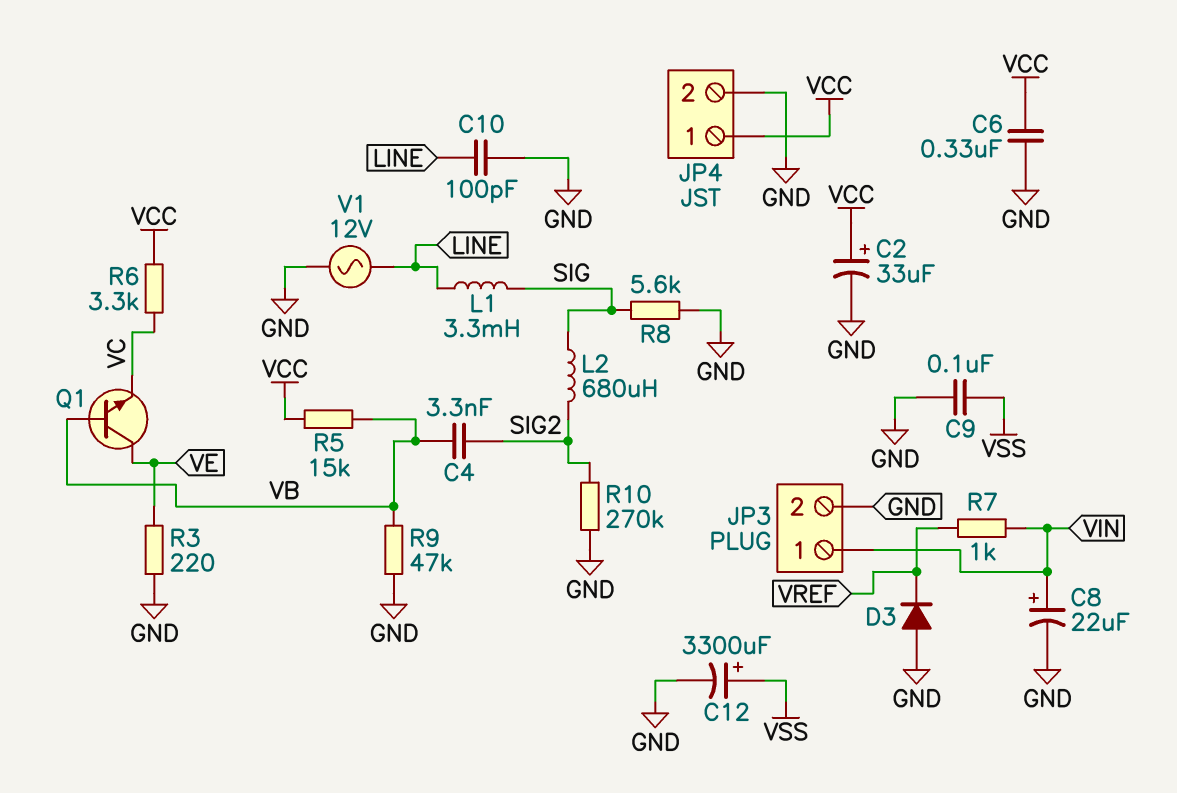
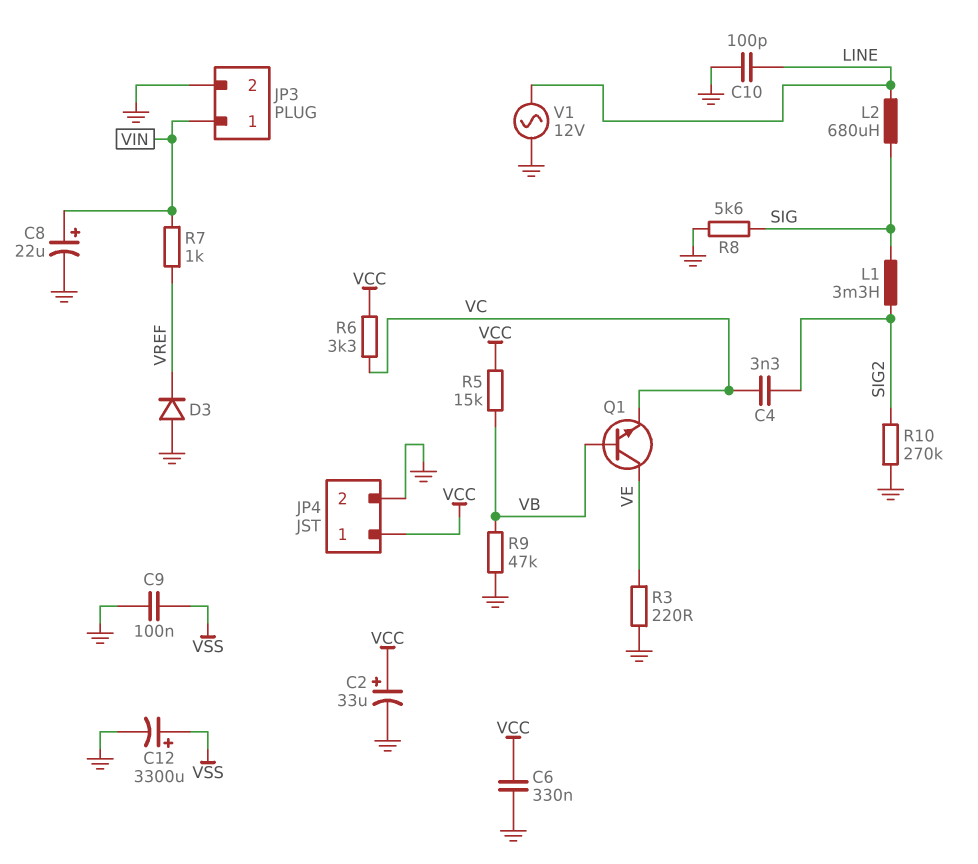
C4: 3.3nF (SIG2, VB) -> 3.3nF (SIG2, VC)
L1: 3.3mH (LINE, SIG) -> 3.3mH (SIG, SIG2)
L2: 680uH (SIG, SIG2) -> 680uH (LINE, SIG)

